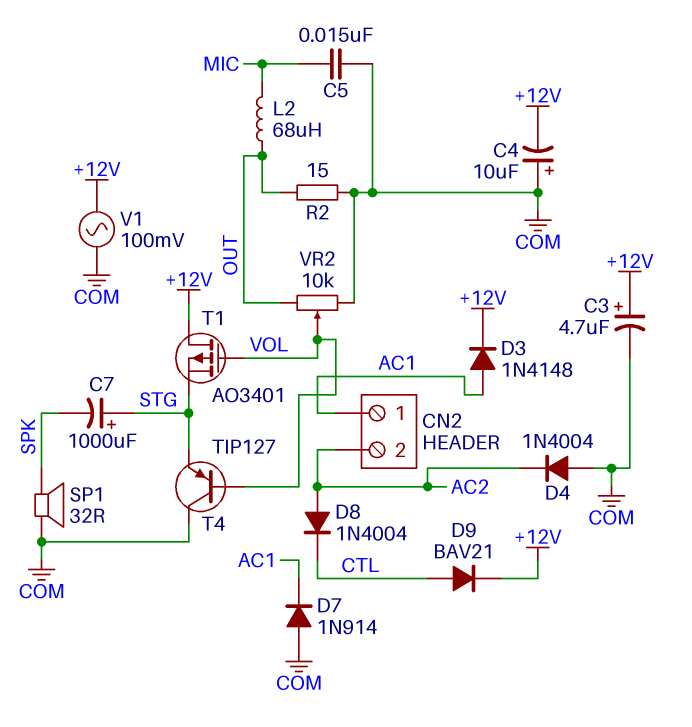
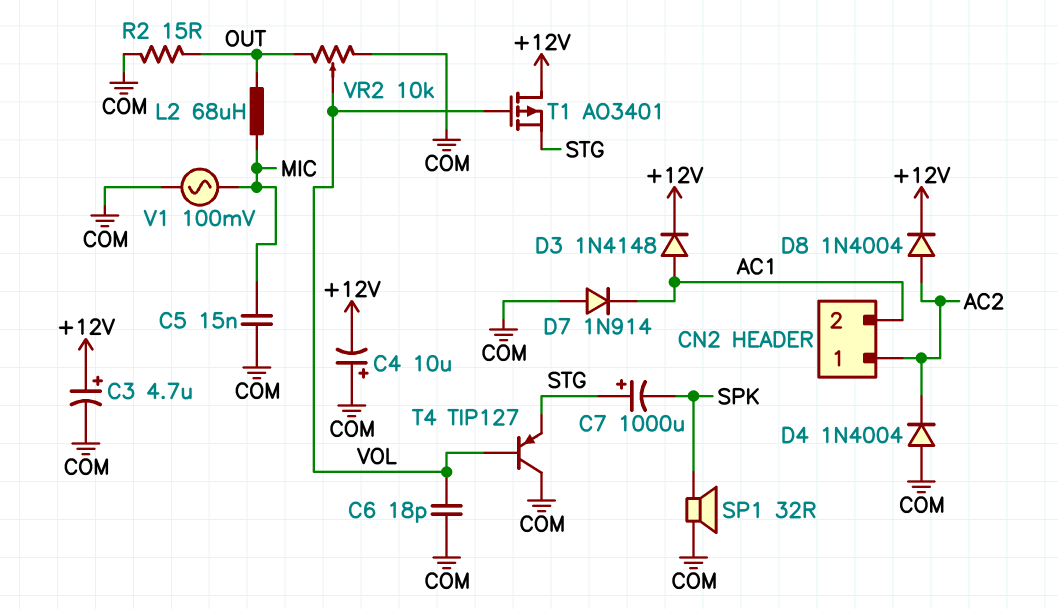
C6: none -> 18pF (COM, VOL)
CN2 pin 1: AC1 -> AC2
CN2 pin 2: AC2 -> AC1
D8: diode 1N4004 (A AC2, K CTL) -> diode 1N4004 (A AC2, K +12V)
D9: diode BAV21 (A CTL, K +12V) -> none
V1: AC 100mV (+12V, COM) -> AC 100mV (COM, MIC)

